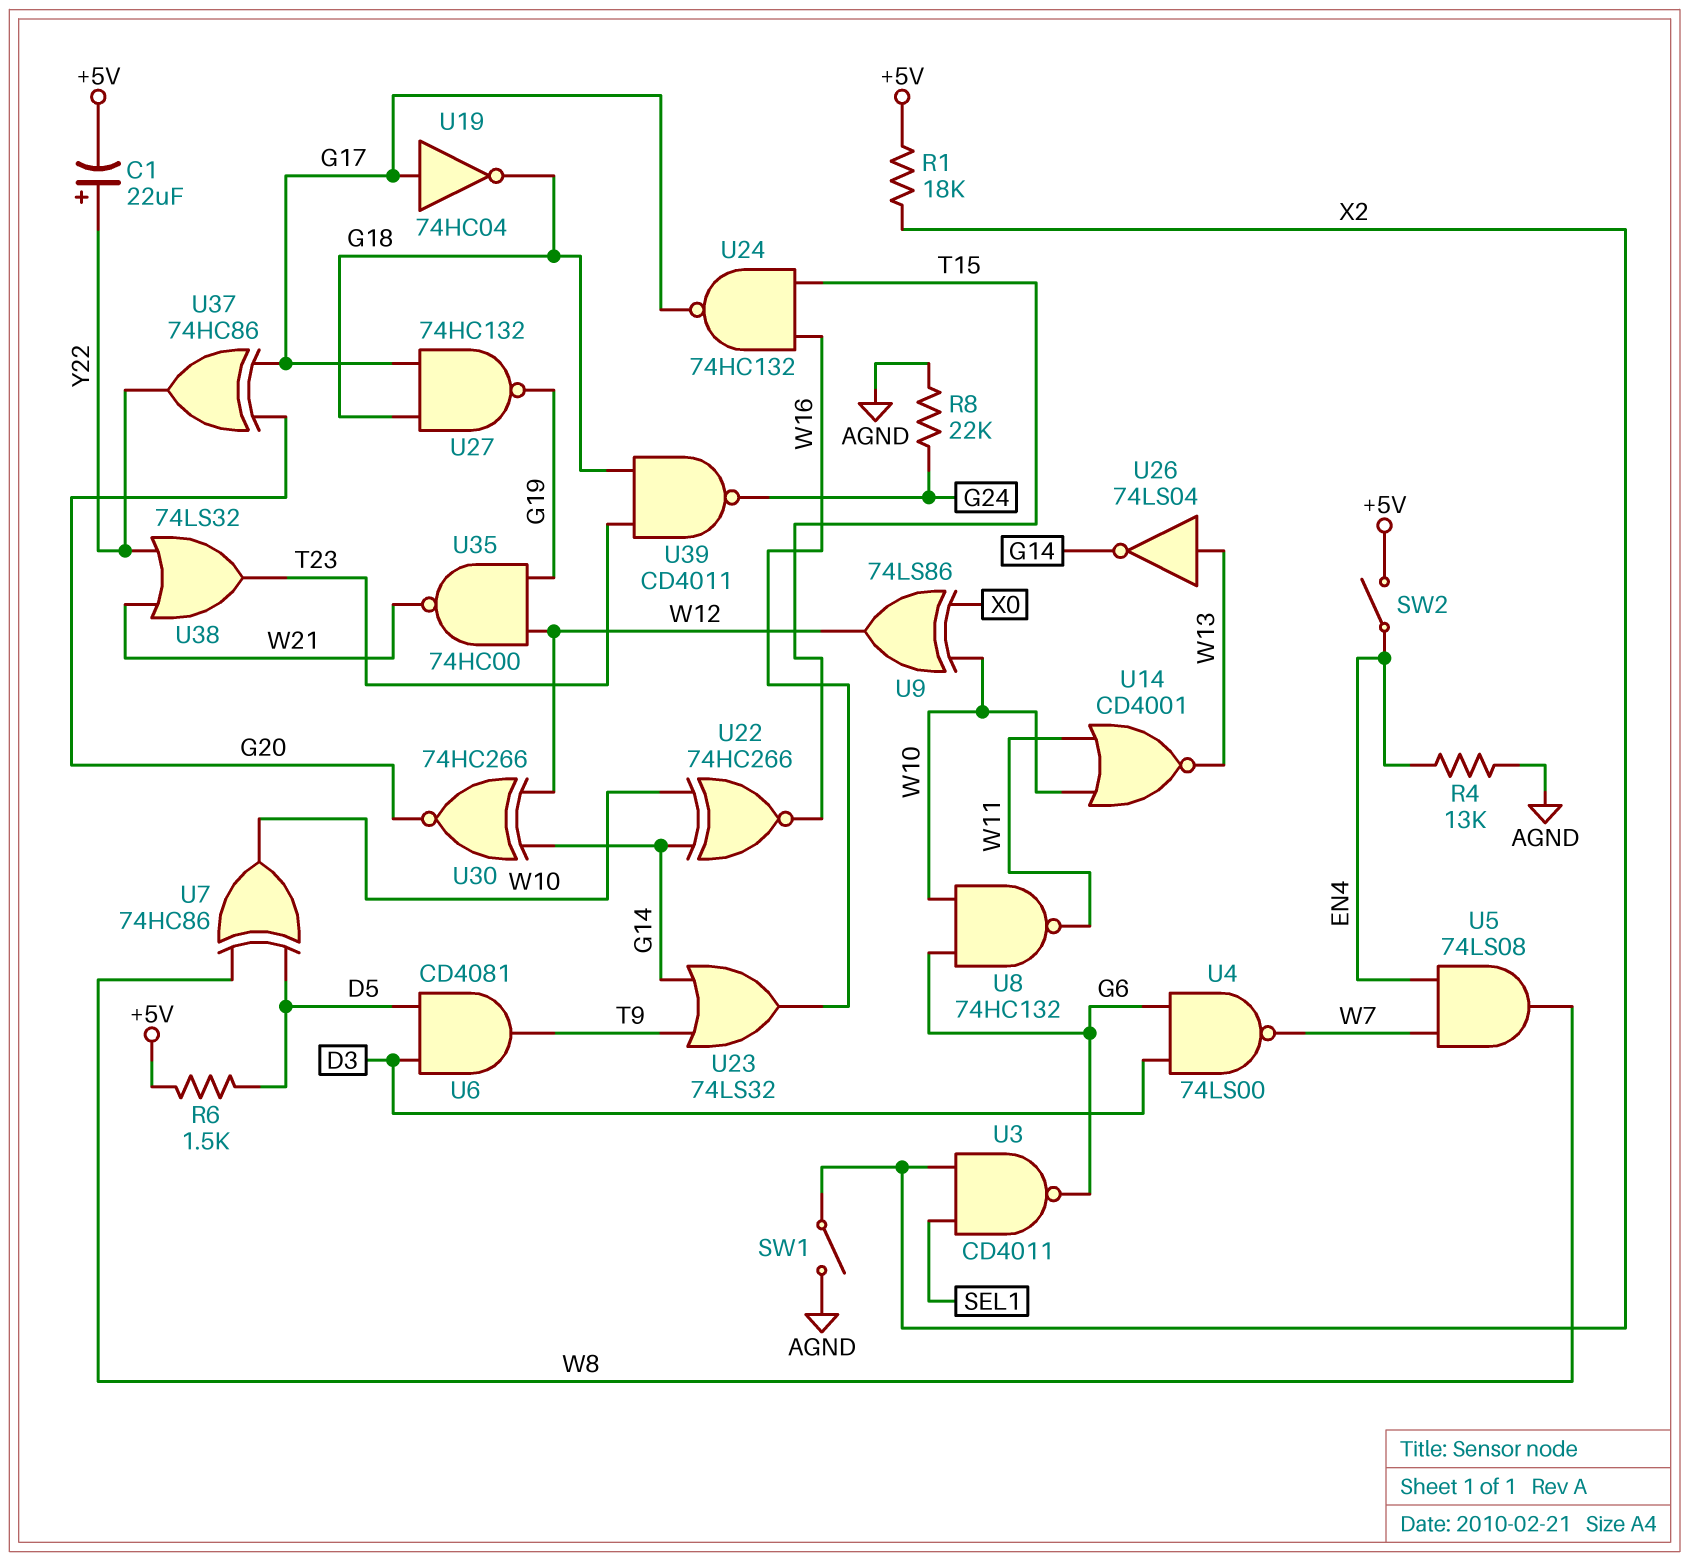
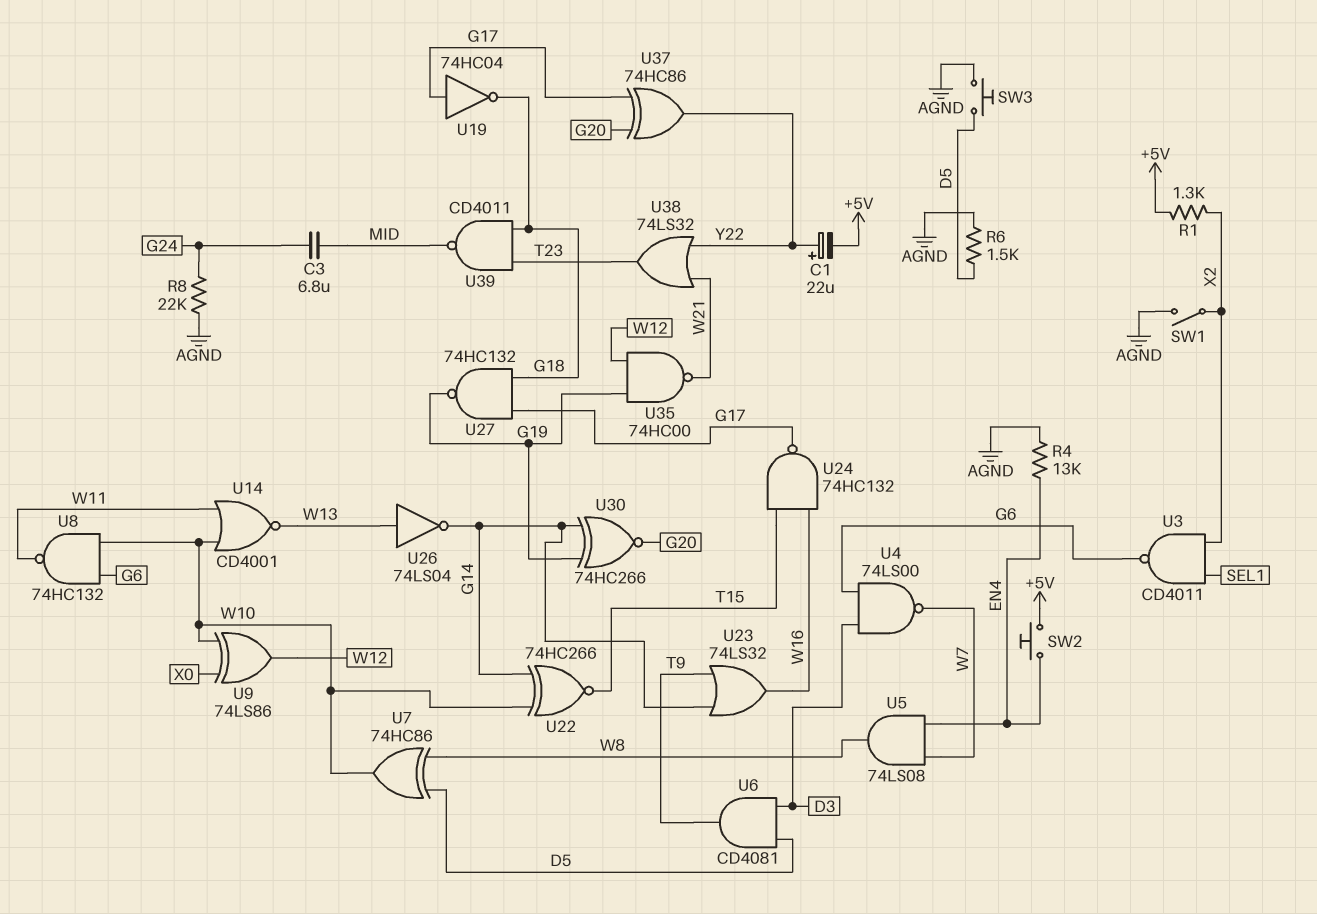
C3: none -> 6.8uF (G24, MID)
R1: 18k (+5V, X2) -> 1.3k (+5V, X2)
R6: 1.5k (+5V, D5) -> 1.5k (AGND, D5)
SW2: switch (+5V, EN4) -> button (+5V, EN4)
SW3: none -> button (AGND, D5)
U30: XNOR 74HC266 (in G14, in W12, out G20) -> XNOR 74HC266 (in G14, in G19, out G20)
U39: NAND CD4011 (in G18, in T23, out G24) -> NAND CD4011 (in G18, in T23, out MID)

